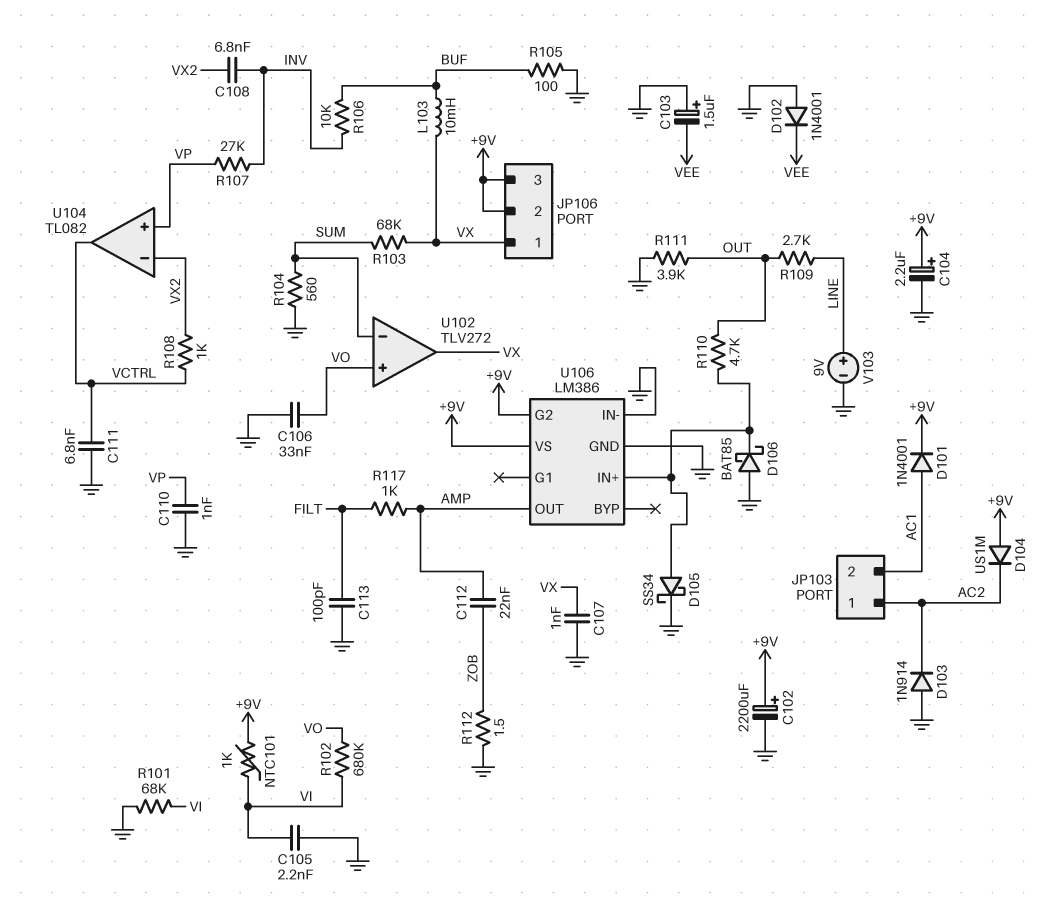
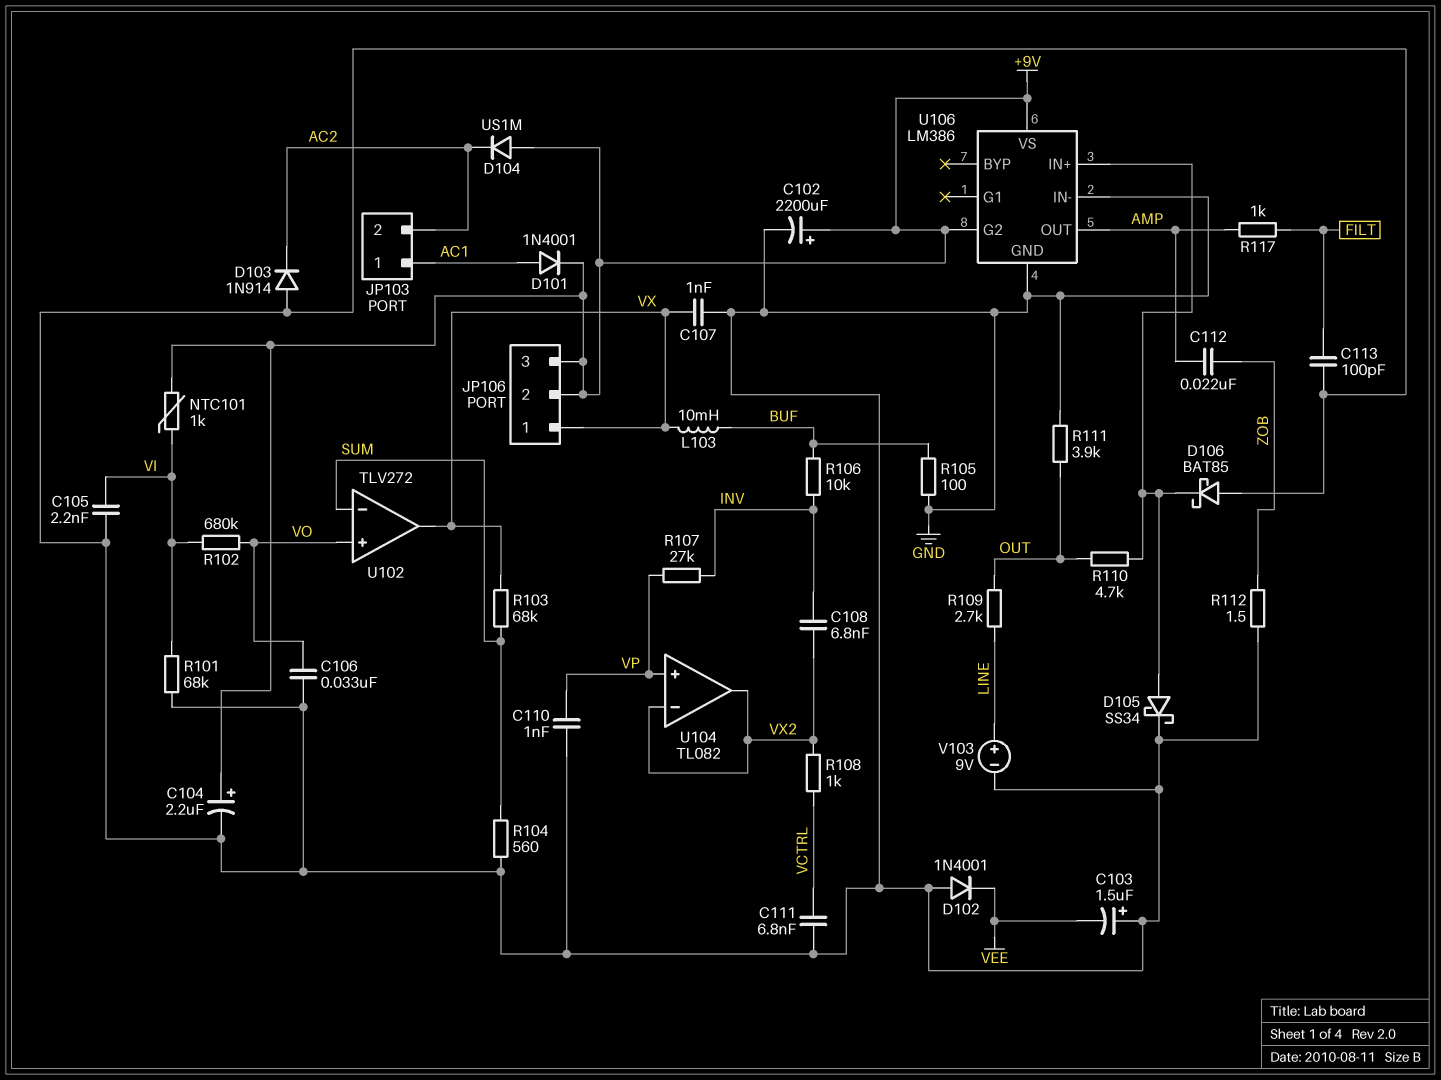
JP103 pin 1: AC2 -> AC1
JP103 pin 2: AC1 -> AC2
U104 pin out: VCTRL -> VX2

